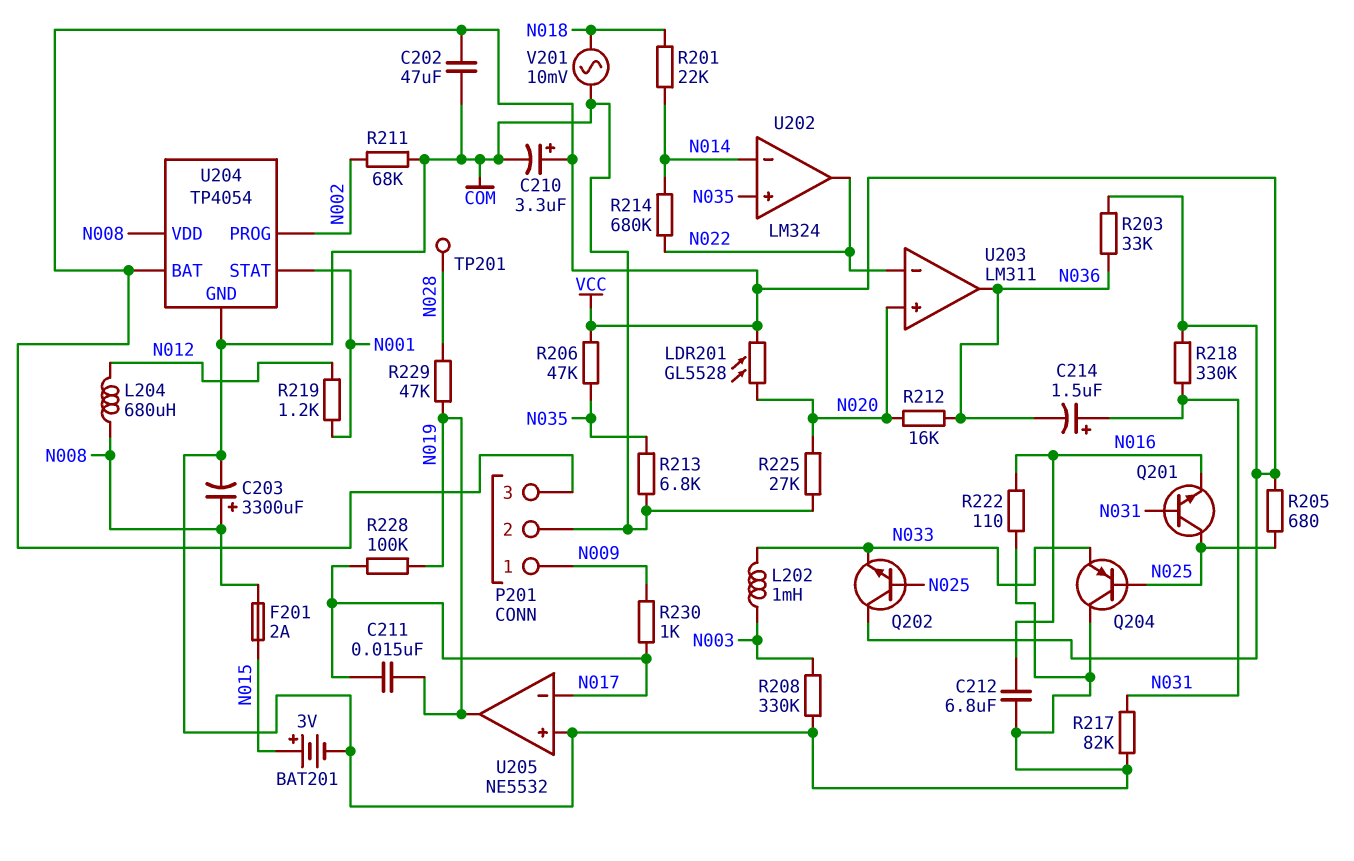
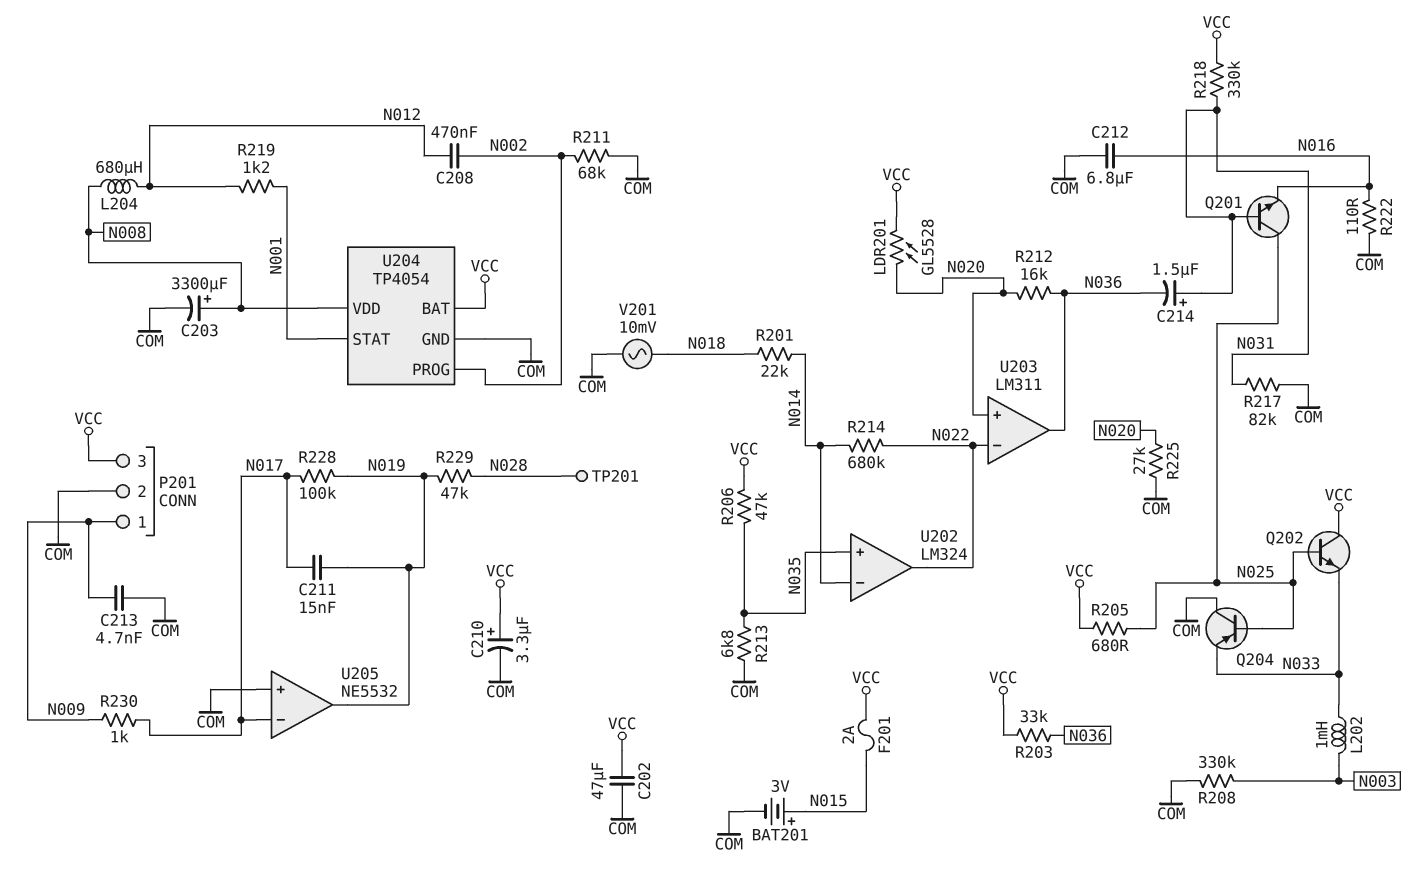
C208: none -> 470nF (N002, N012)
C213: none -> 4.7nF (COM, N009)
F201: 2A (N008, N015) -> 2A (N015, VCC)

